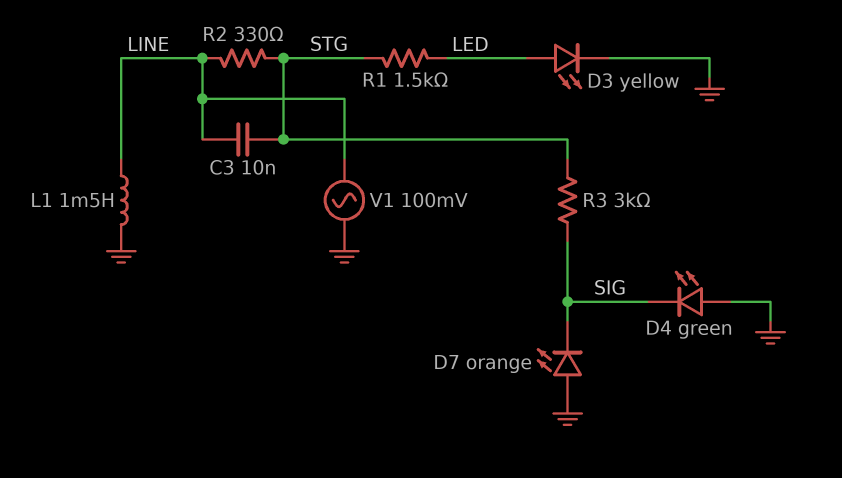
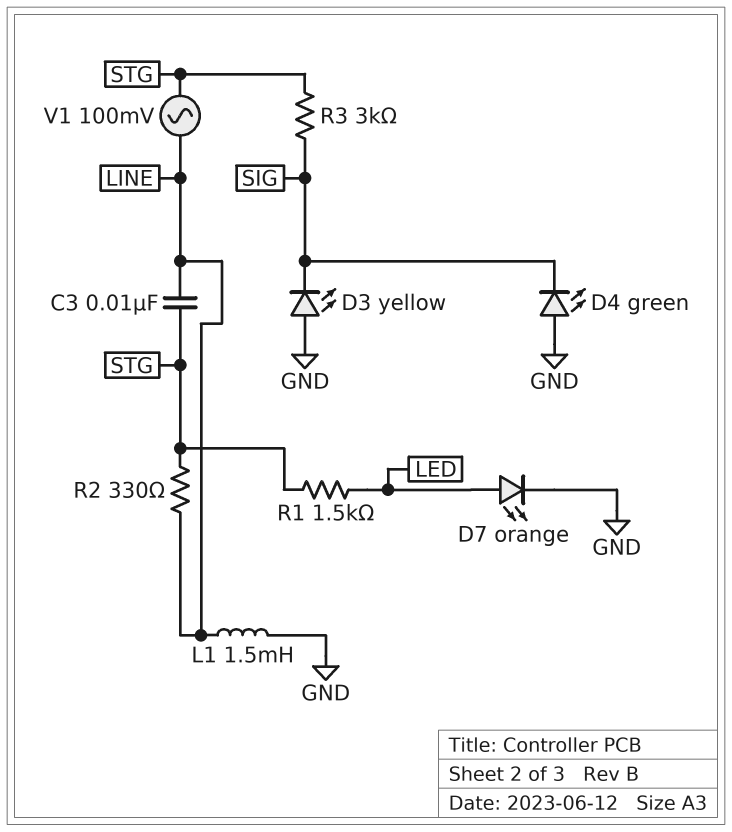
D3: LED yellow (A LED, K GND) -> LED yellow (A GND, K SIG)
D7: LED orange (A GND, K SIG) -> LED orange (A LED, K GND)
V1: AC 100mV (GND, LINE) -> AC 100mV (LINE, STG)

